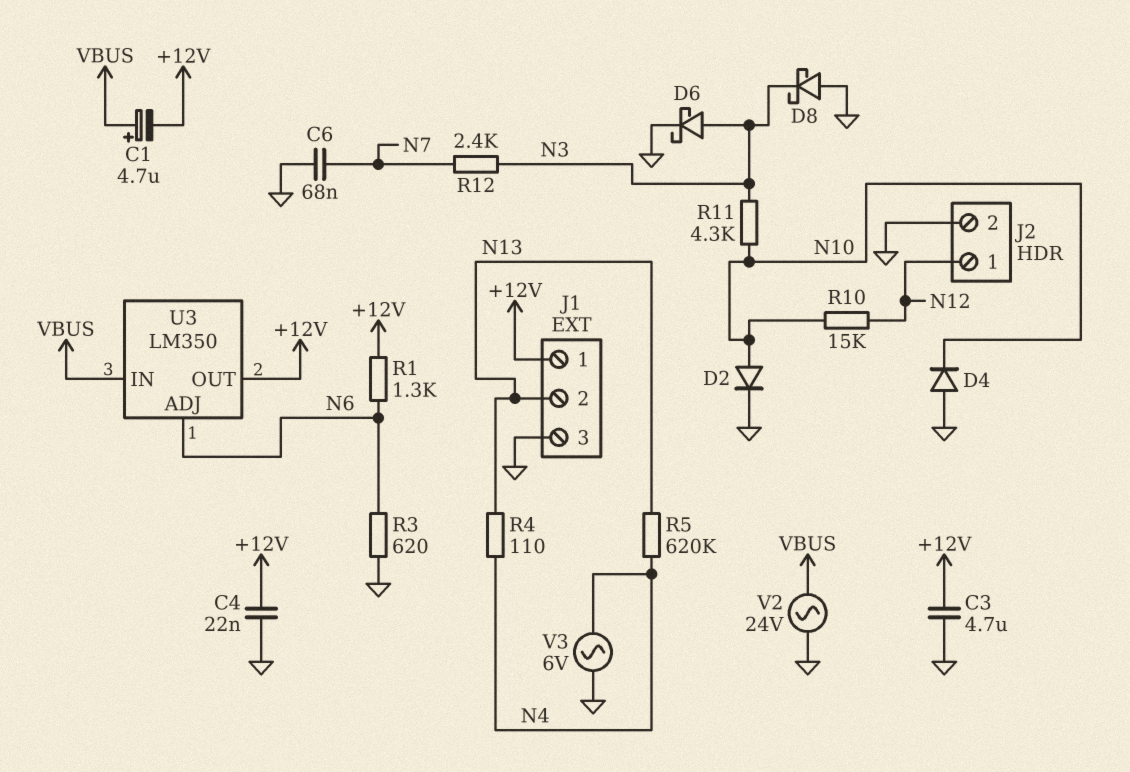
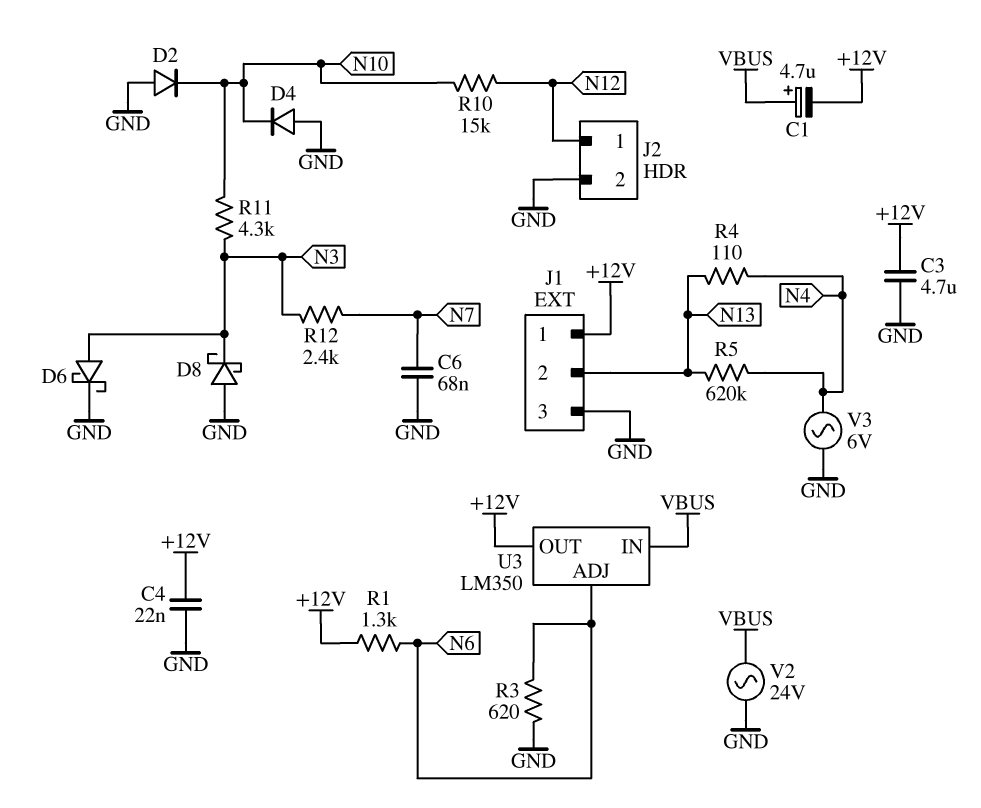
D2: diode (A N10, K GND) -> diode (A GND, K N10)

